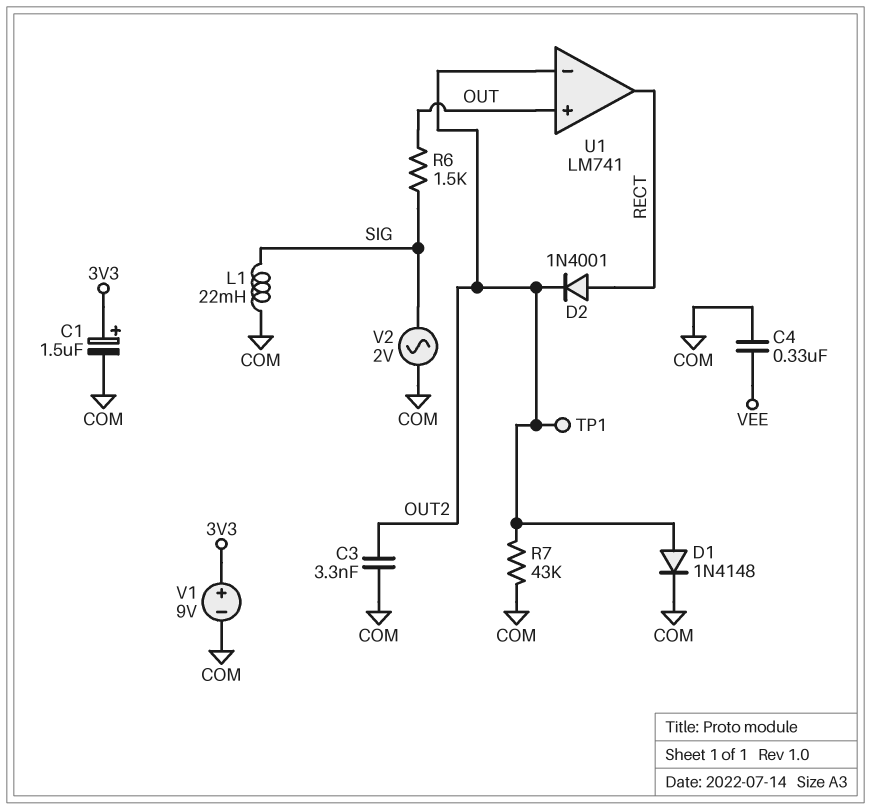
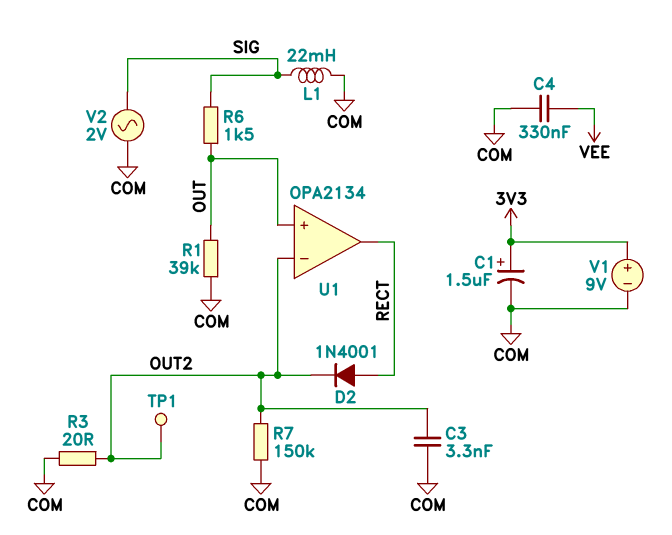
D1: diode 1N4148 (A OUT2, K COM) -> none
R1: none -> 39k (COM, OUT)
R3: none -> 20 (COM, OUT2)
R7: 43k (COM, OUT2) -> 150k (COM, OUT2)
U1: LM741 -> OPA2134

